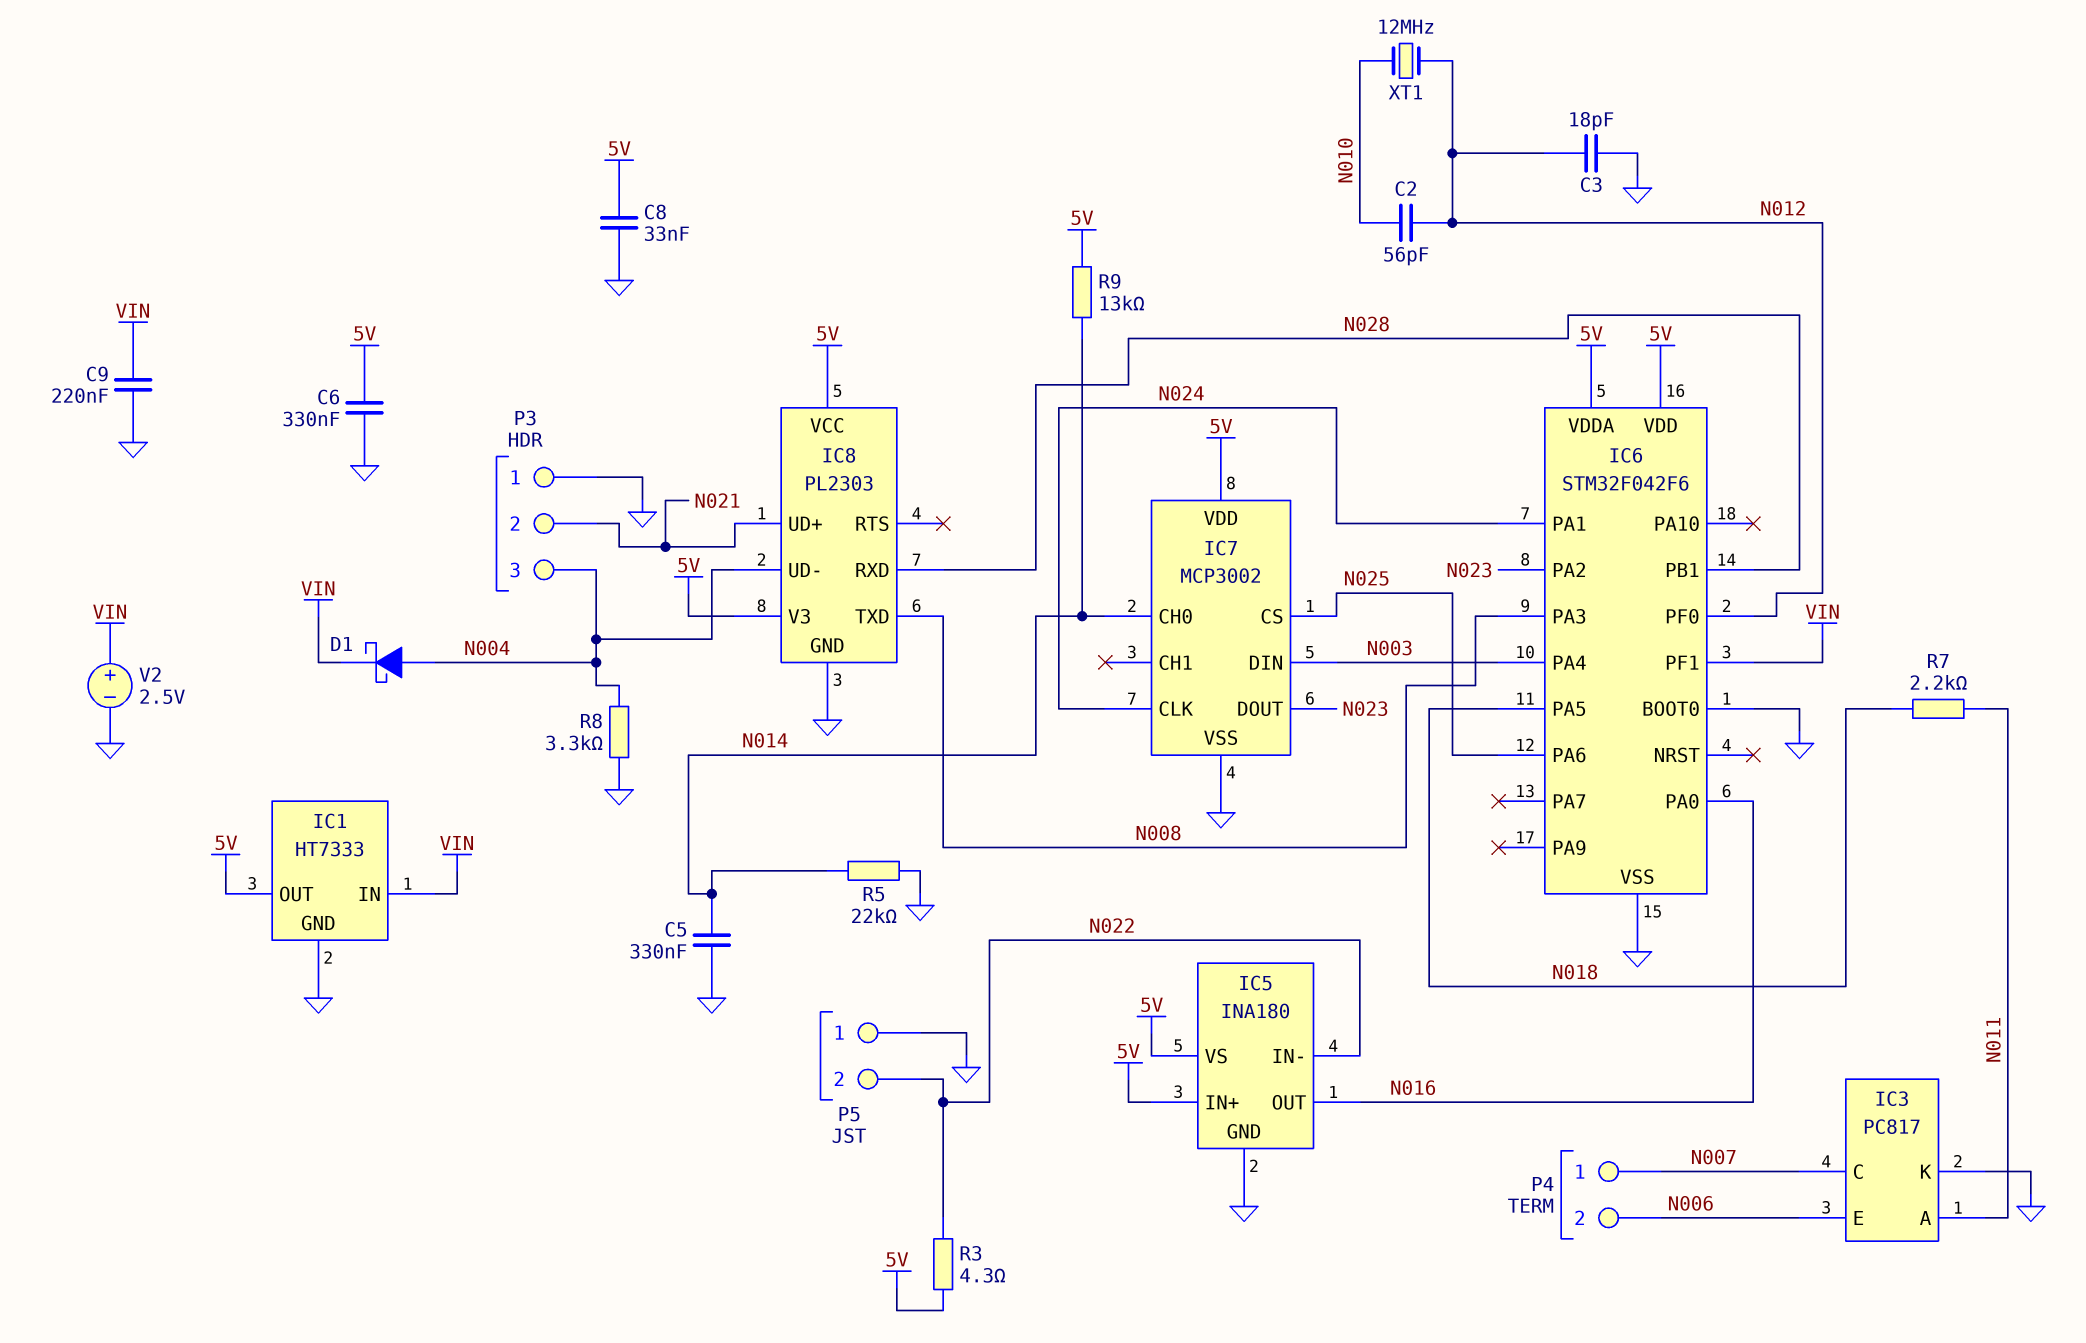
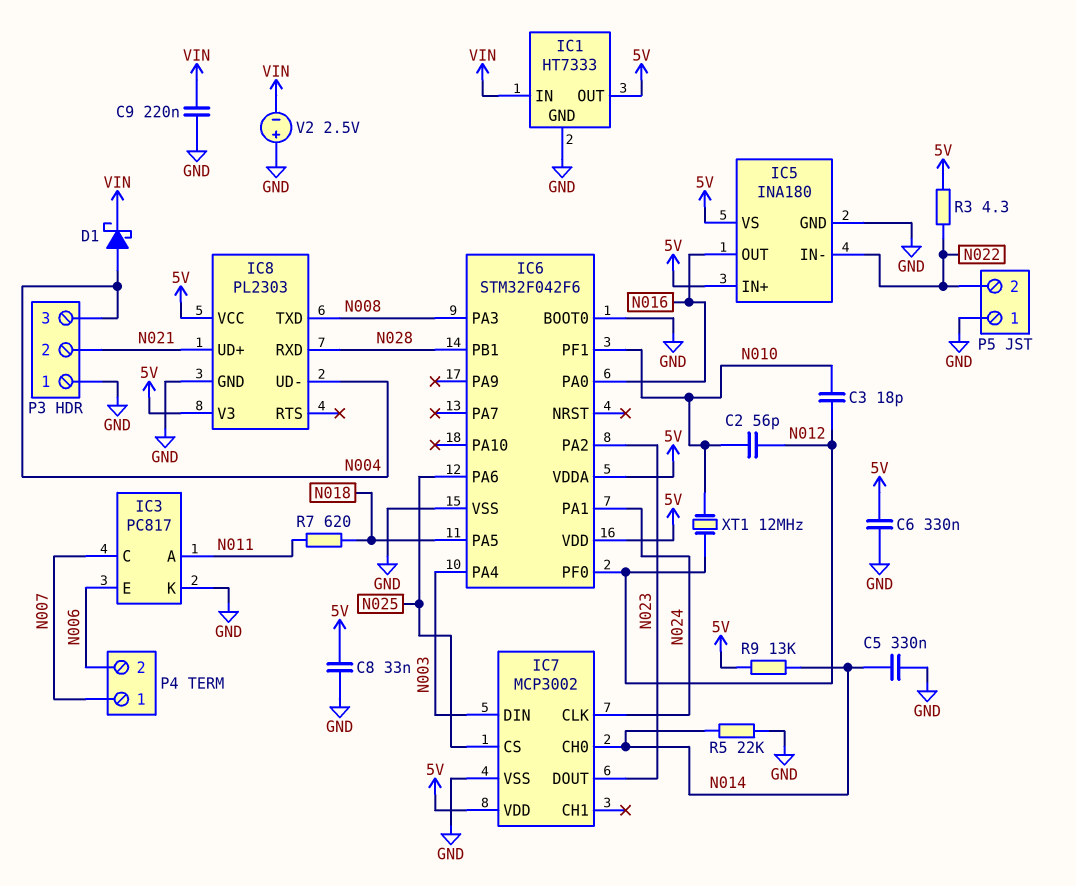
C3: 18pF (GND, N012) -> 18pF (N010, N012)
IC6 pin PF1: VIN -> N010
R7: 2.2k (N011, N018) -> 620 (N011, N018)
R8: 3.3k (GND, N004) -> none
V2: 2.5V (plus VIN, minus GND) -> 2.5V (plus GND, minus VIN)

